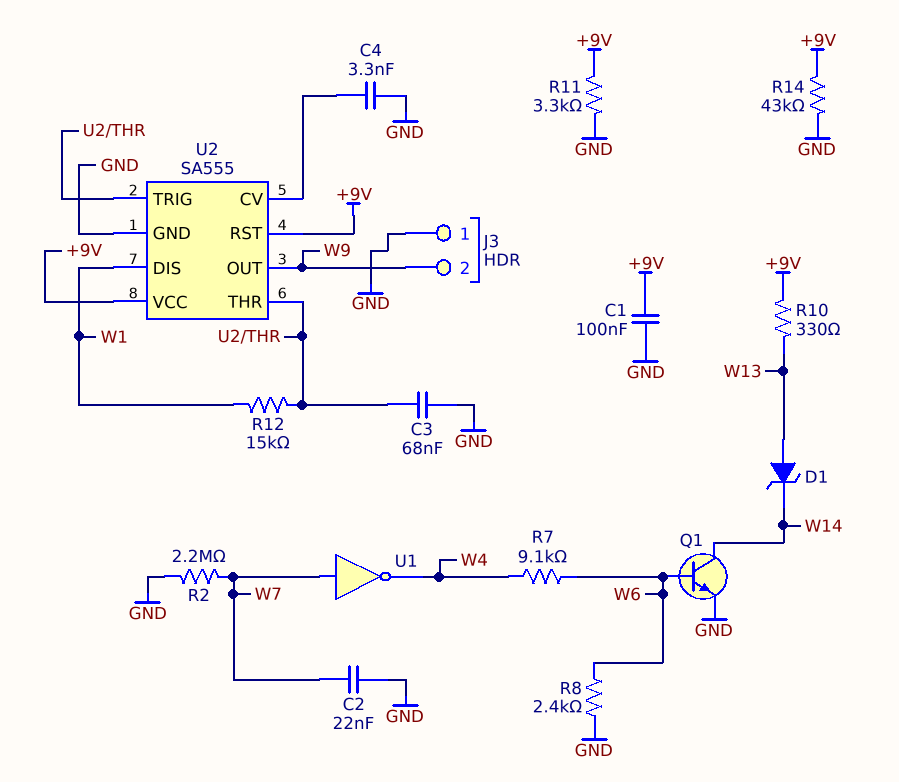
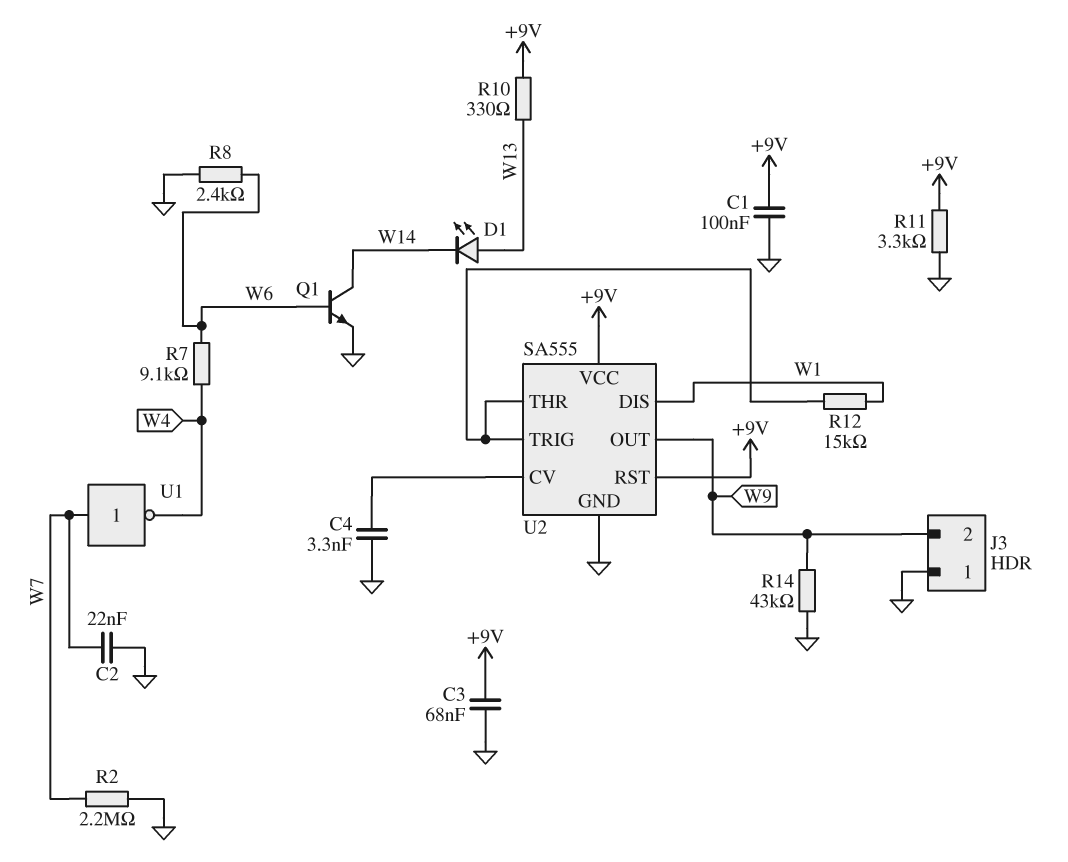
C3: 68nF (GND, U2/THR) -> 68nF (+9V, GND)
D1: zener (A W13, K W14) -> LED (A W13, K W14)
R14: 43k (+9V, GND) -> 43k (GND, W9)

